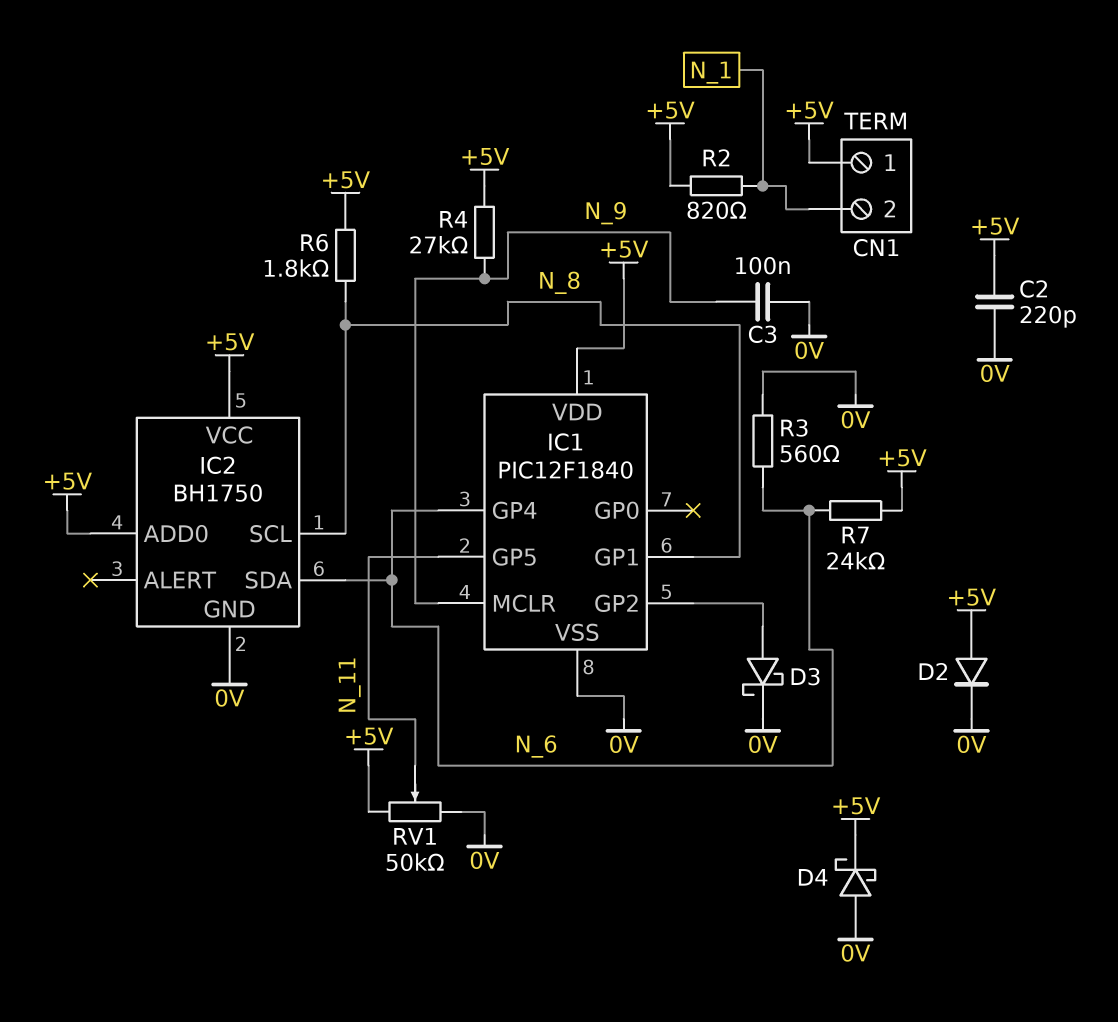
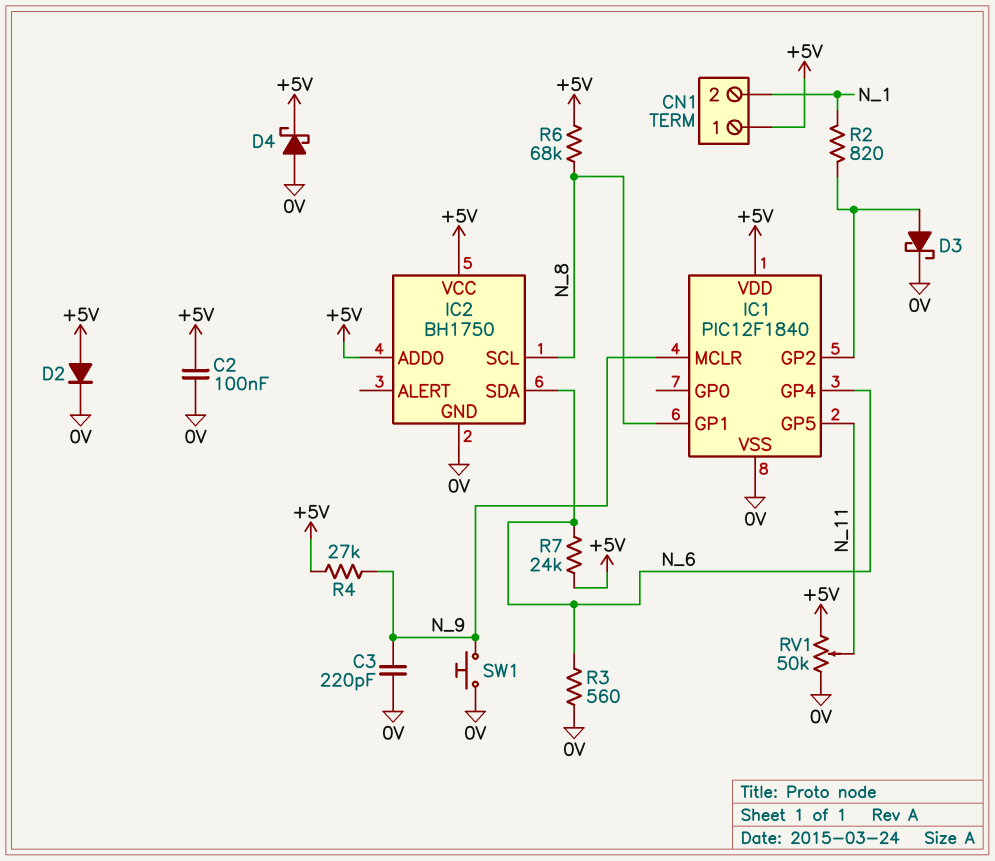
C2: 220pF (+5V, 0V) -> 100nF (+5V, 0V)
C3: 100nF (0V, N_9) -> 220pF (0V, N_9)
R2: 820 (+5V, N_1) -> 820 (IC1/GP2, N_1)
R6: 1.8k (+5V, N_8) -> 68k (+5V, N_8)
SW1: none -> button (0V, N_9)

